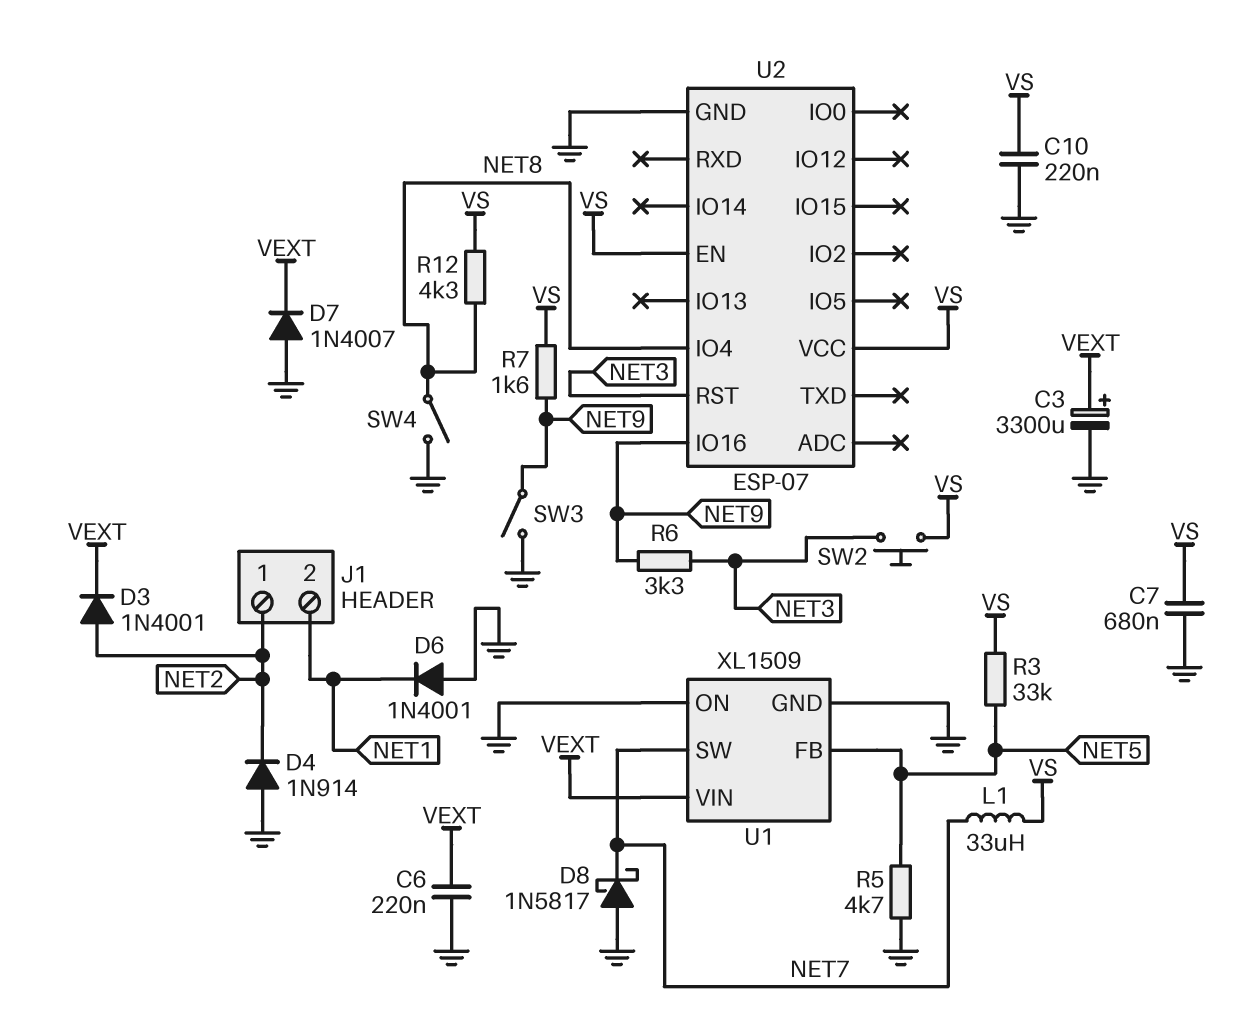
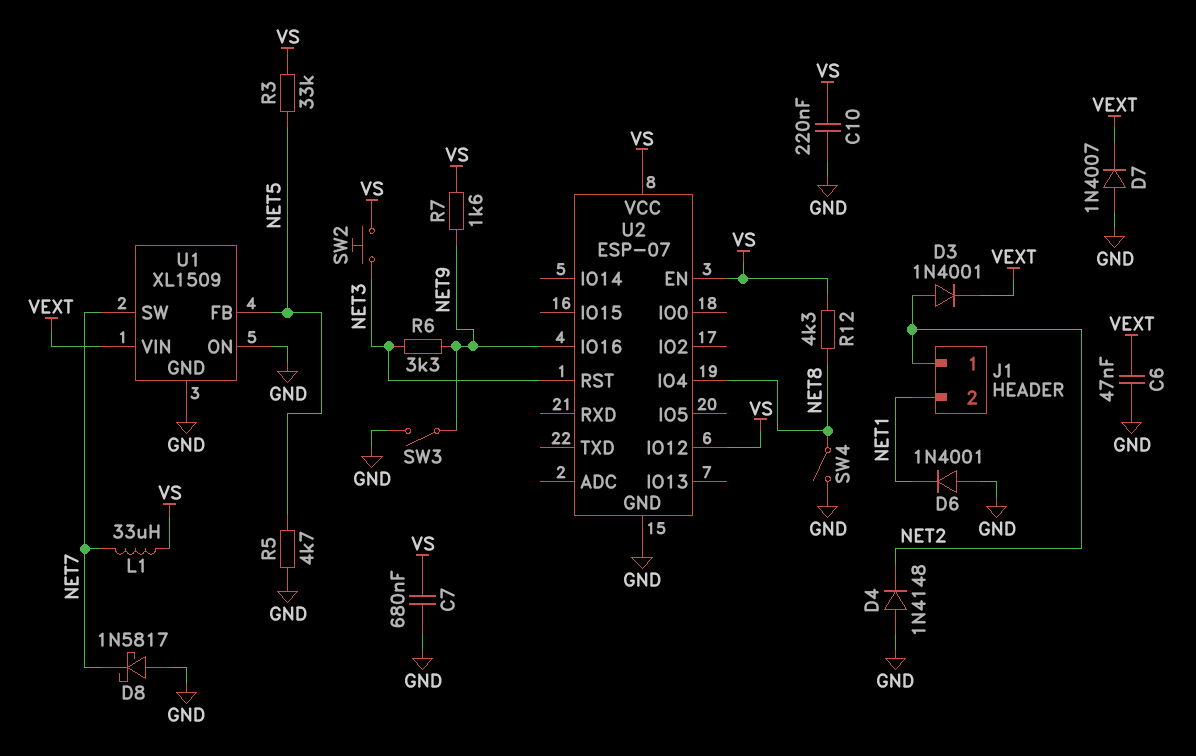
C3: 3300uF (plus VEXT, minus GND) -> none
C6: 220nF (GND, VEXT) -> 47nF (GND, VEXT)
D4: diode 1N914 (A GND, K NET2) -> diode 1N4148 (A GND, K NET2)
U2 pin IO12: none -> VS

